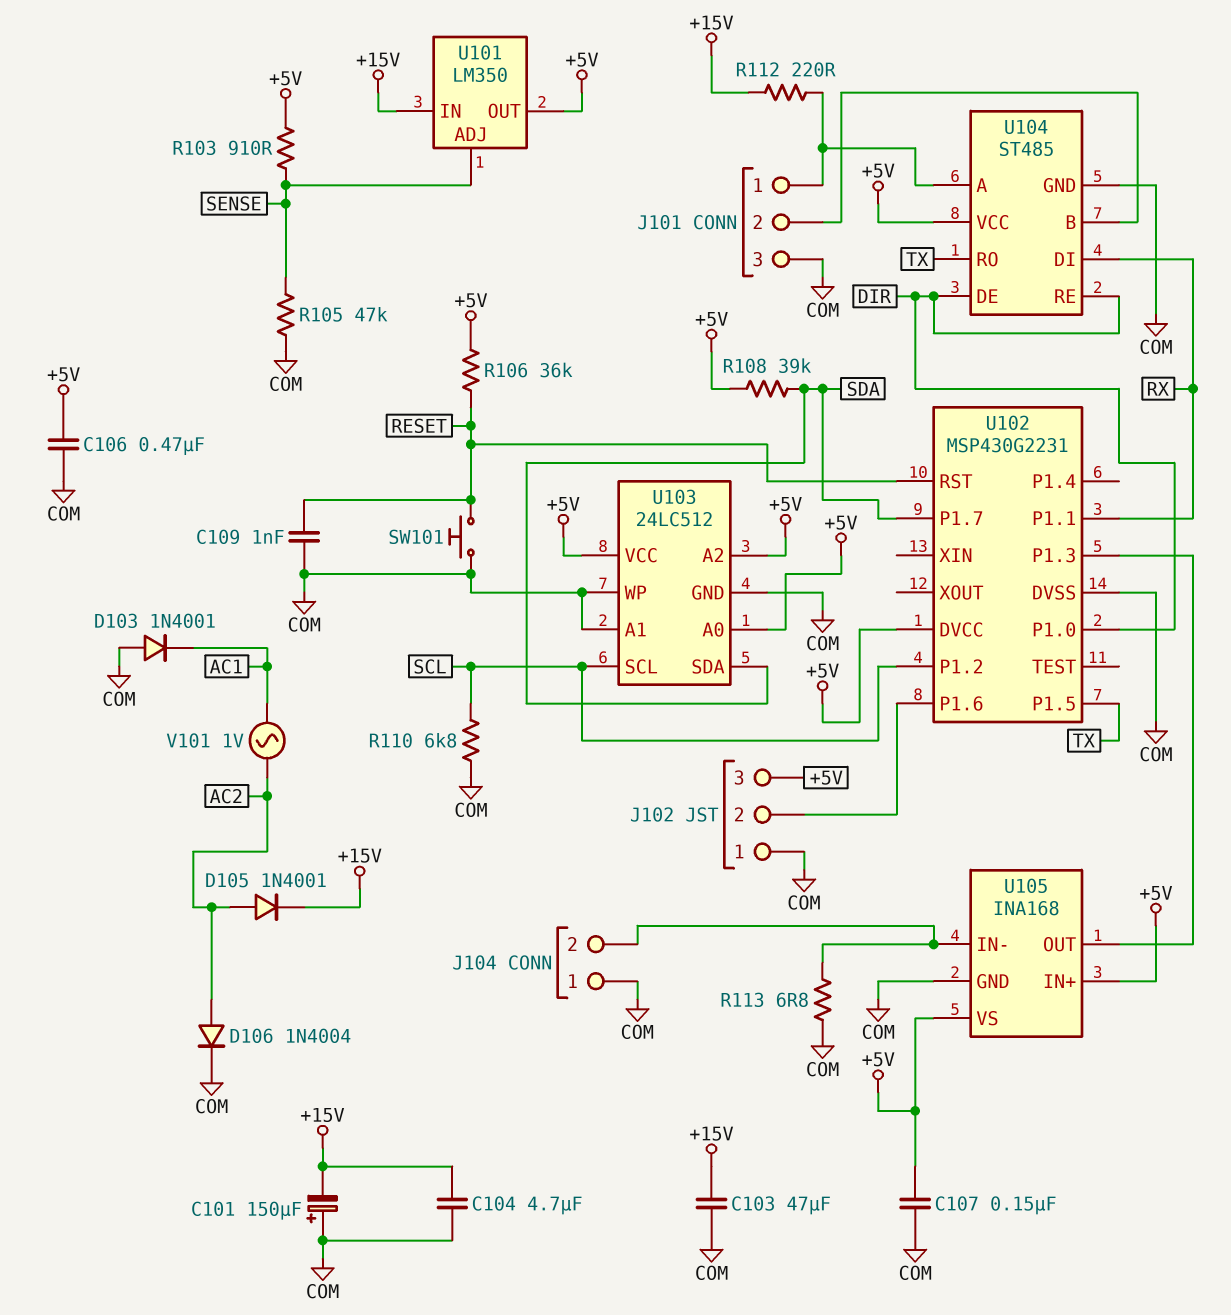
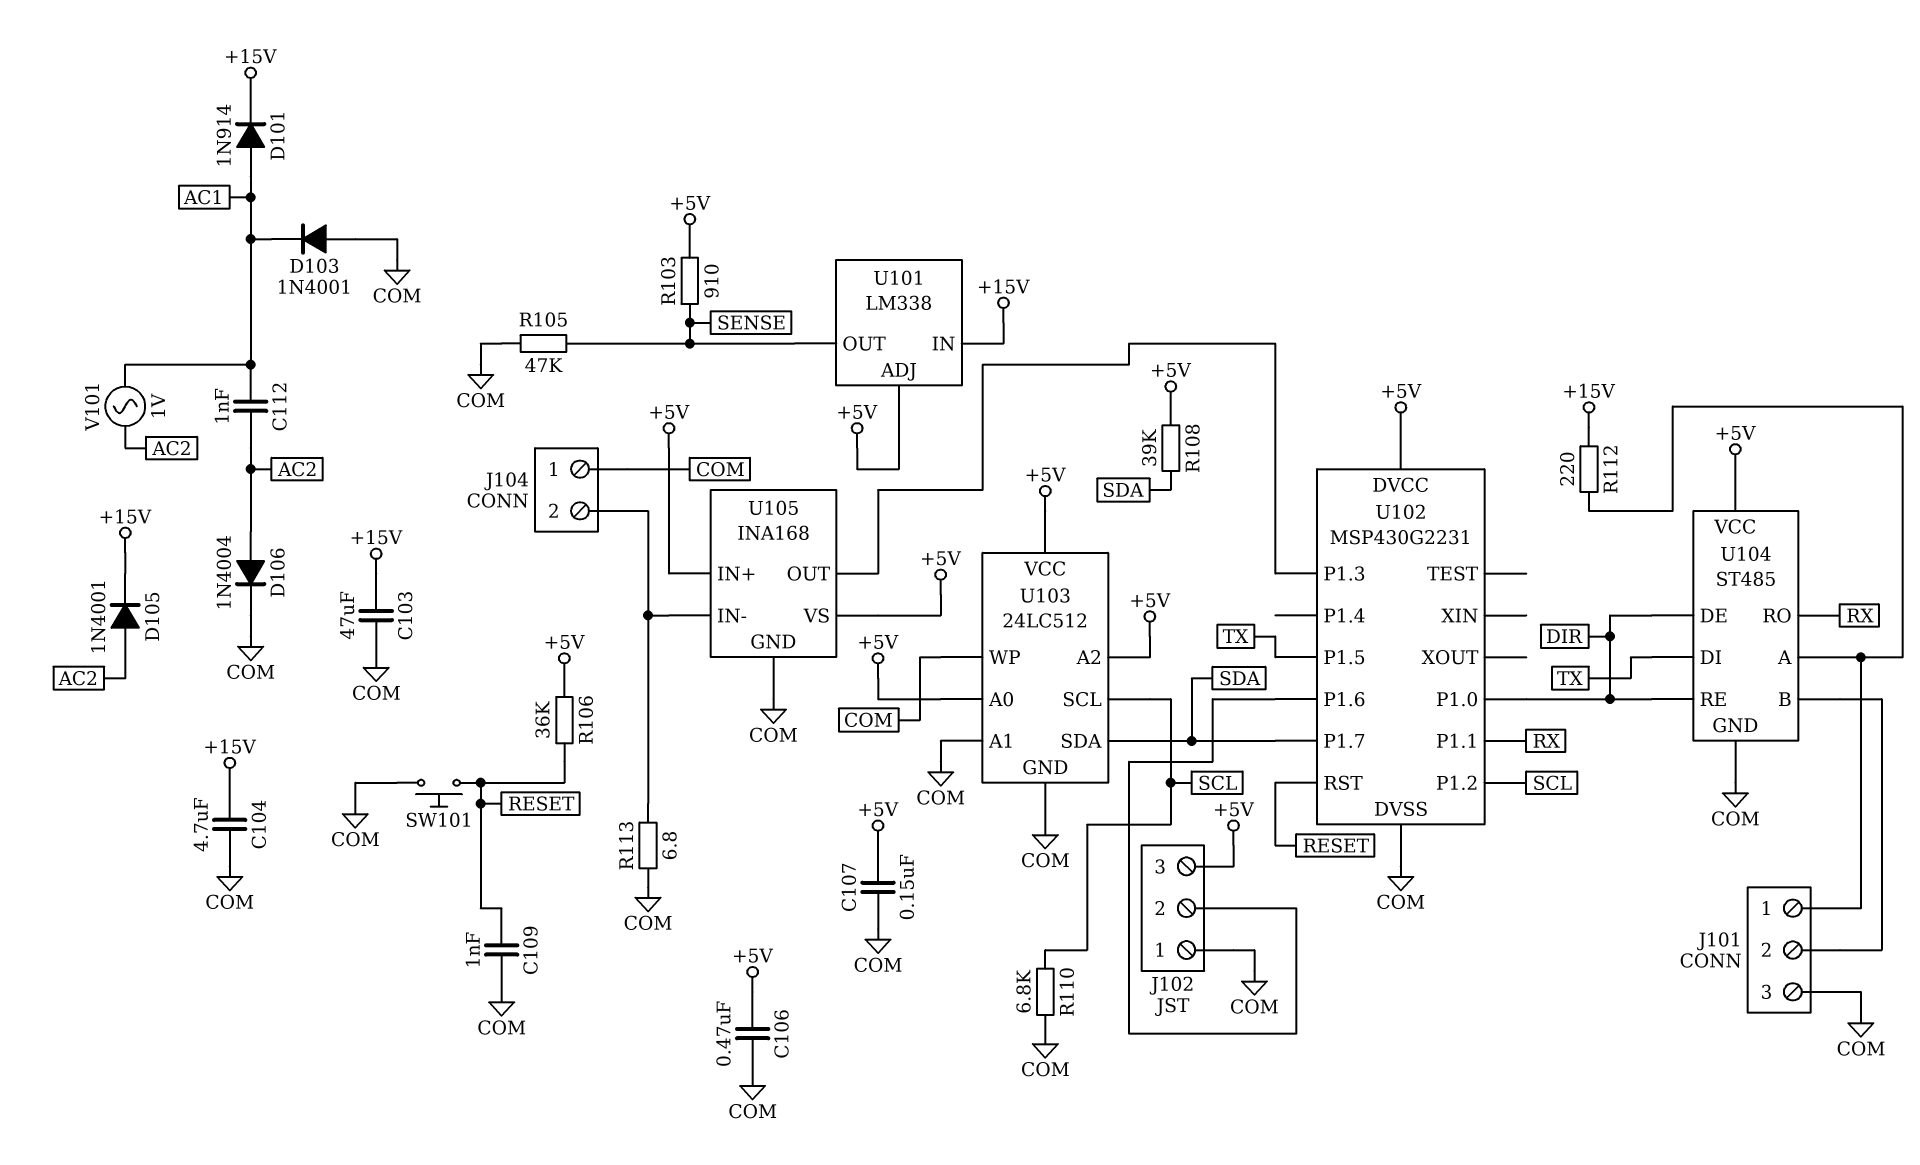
C101: 150uF (plus COM, minus +15V) -> none
C112: none -> 1nF (AC1, AC2)
D101: none -> diode 1N914 (A AC1, K +15V)
U101: LM350 -> LM338
U101 pin ADJ: SENSE -> +5V
U101 pin OUT: +5V -> SENSE
U104 pin DI: RX -> TX
U104 pin RO: TX -> RX

